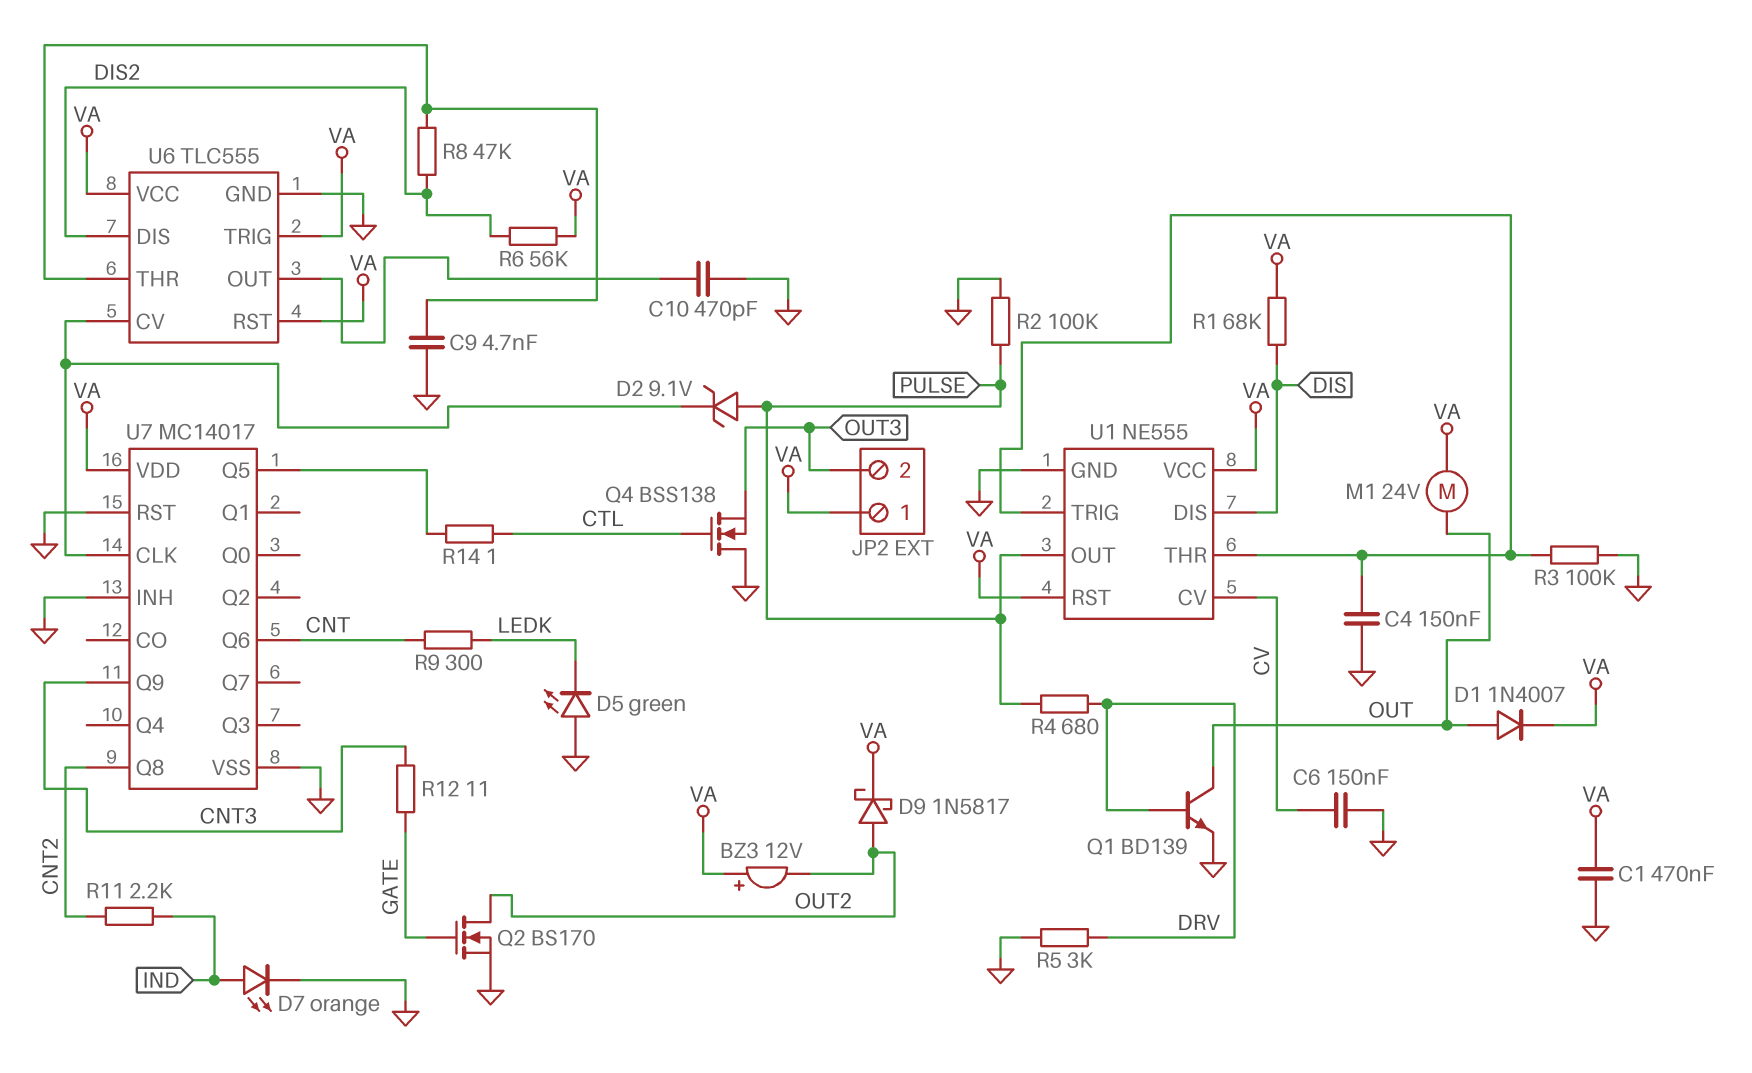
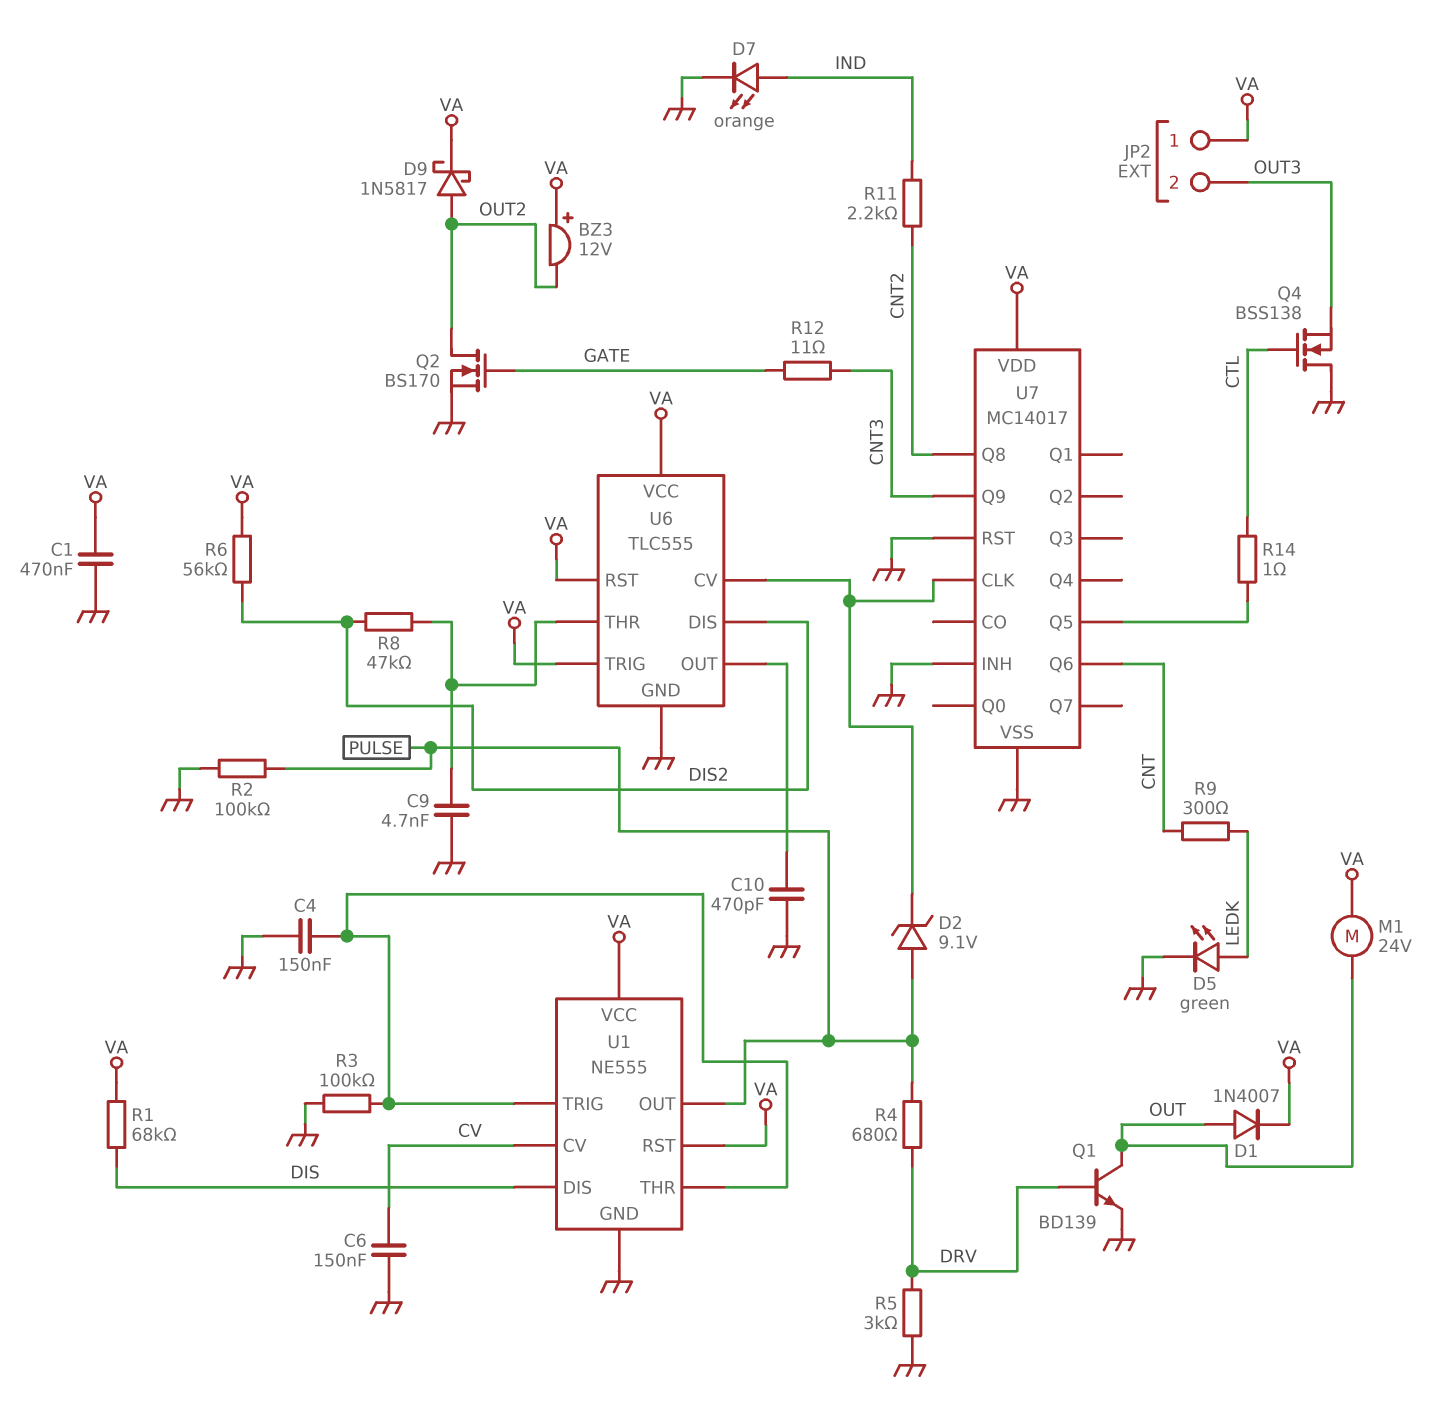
D5: LED green (A GND, K LEDK) -> LED green (A LEDK, K GND)

